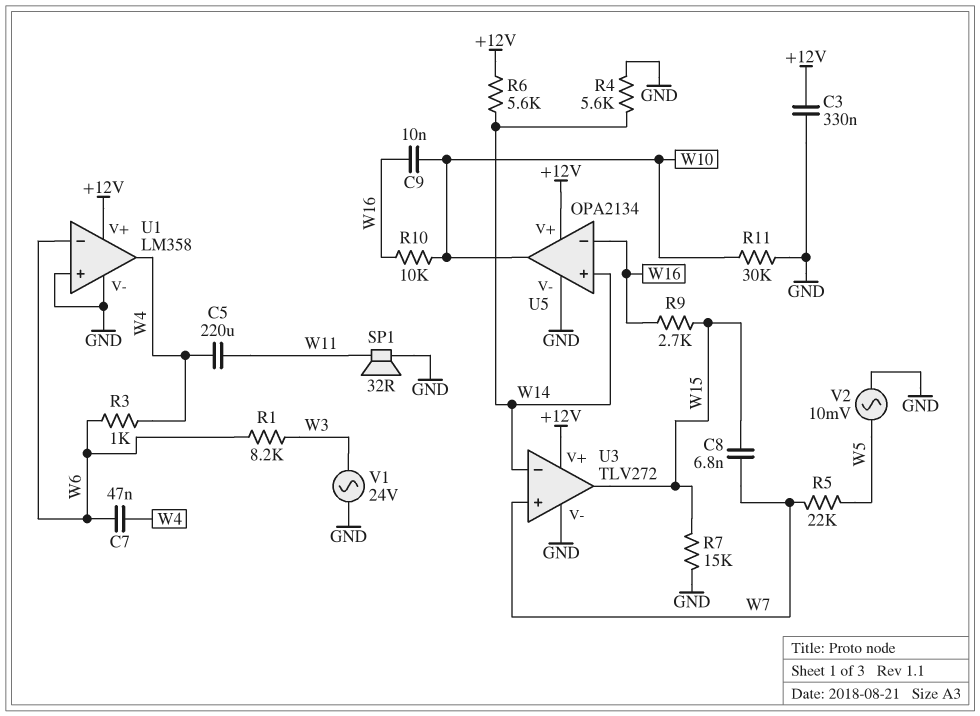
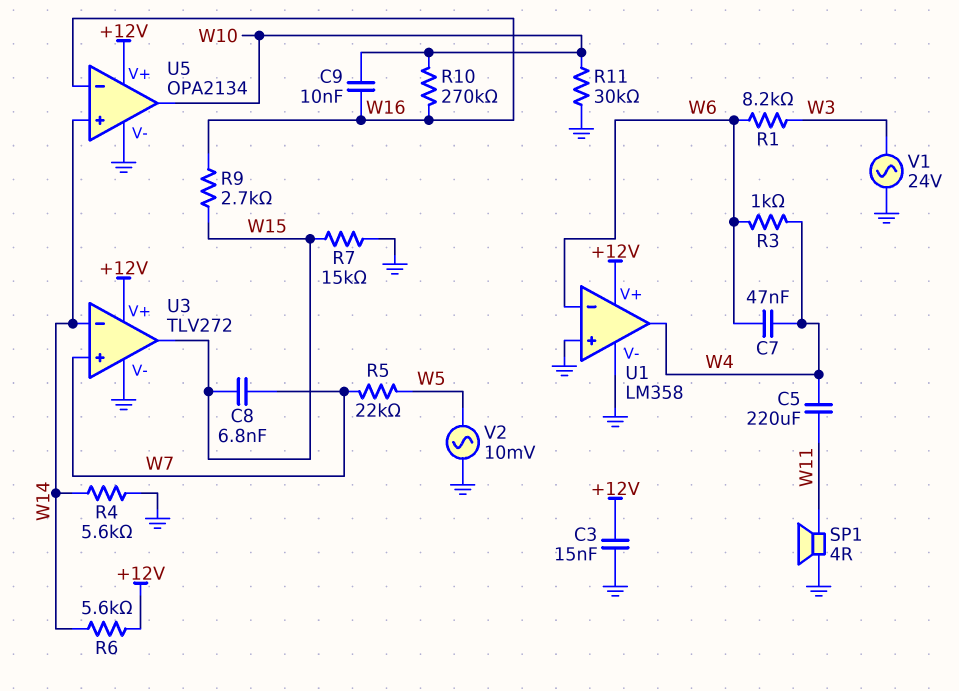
C3: 330nF (+12V, GND) -> 15nF (+12V, GND)
R10: 10k (W10, W16) -> 270k (W10, W16)
SP1: speaker 32R (GND, W11) -> speaker 4R (GND, W11)

